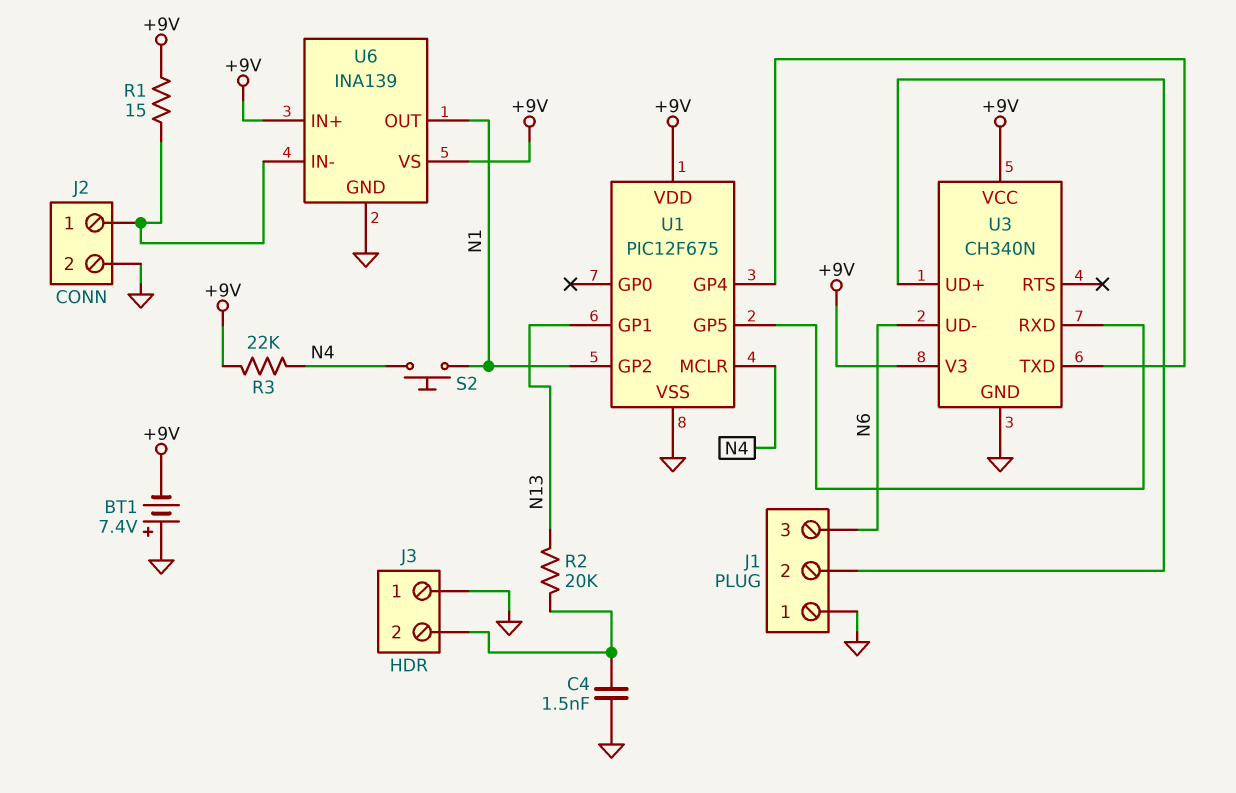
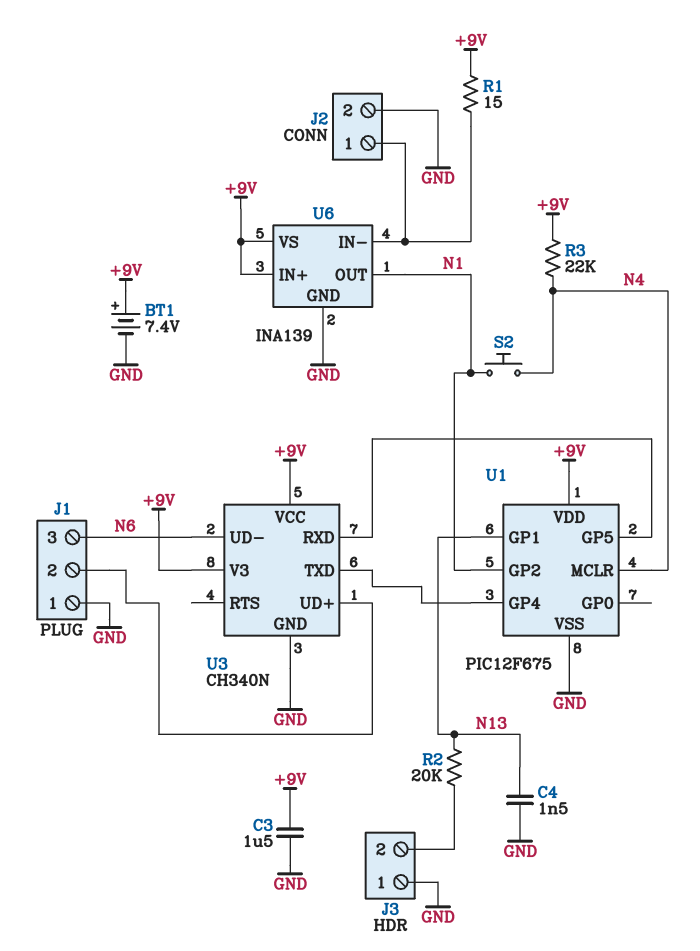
BT1: 7.4V (plus GND, minus +9V) -> 7.4V (plus +9V, minus GND)
C3: none -> 1.5uF (+9V, GND)
C4: 1.5nF (GND, J3/2) -> 1.5nF (GND, N13)

